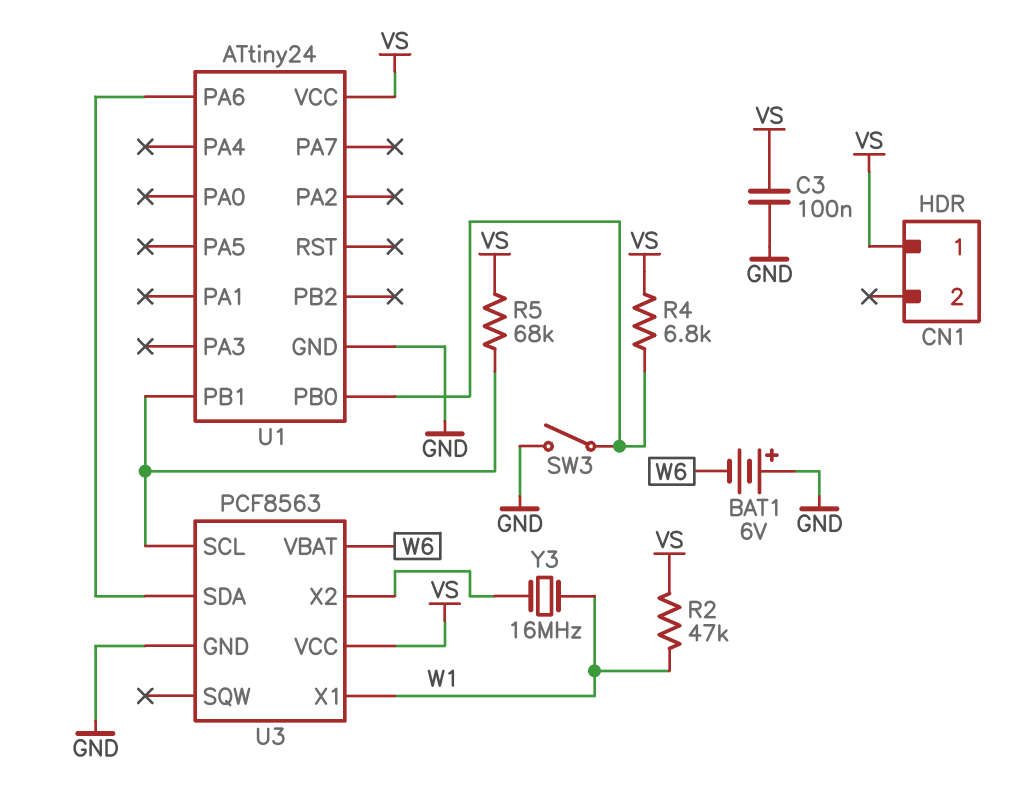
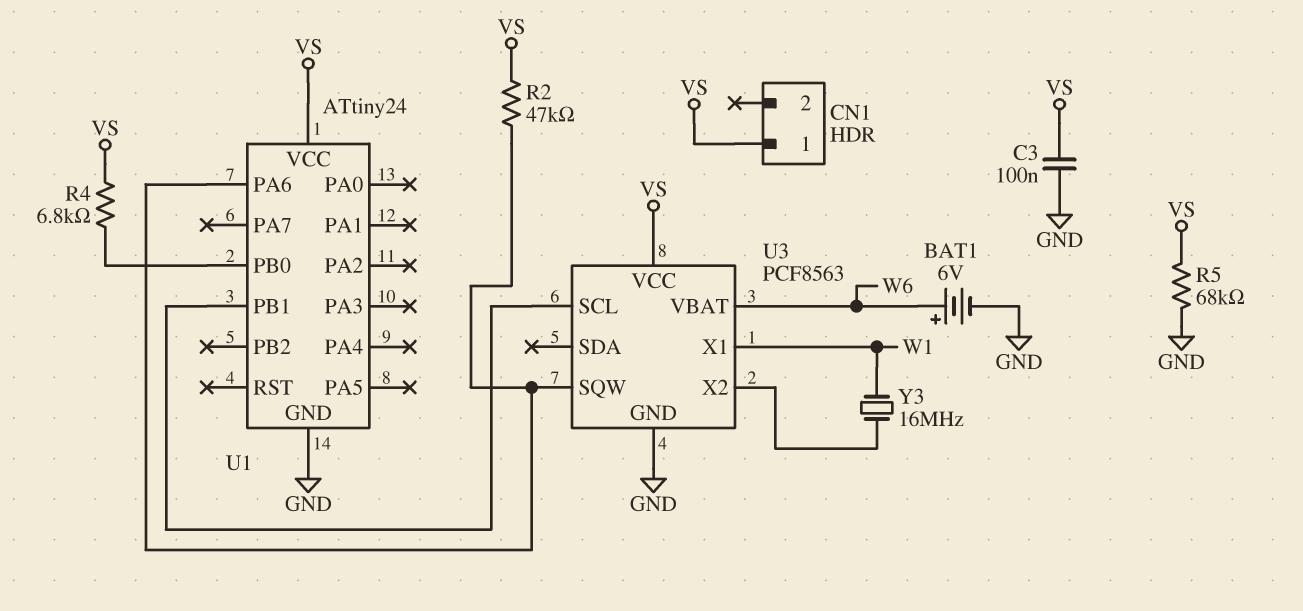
BAT1: 6V (plus GND, minus W6) -> 6V (plus W6, minus GND)
R2: 47k (VS, W1) -> 47k (U1/PA6, VS)
R5: 68k (U1/PB1, VS) -> 68k (GND, VS)
SW3: switch (GND, U1/PB0) -> none
U3 pin SDA: U1/PA6 -> none
U3 pin SQW: none -> U1/PA6

